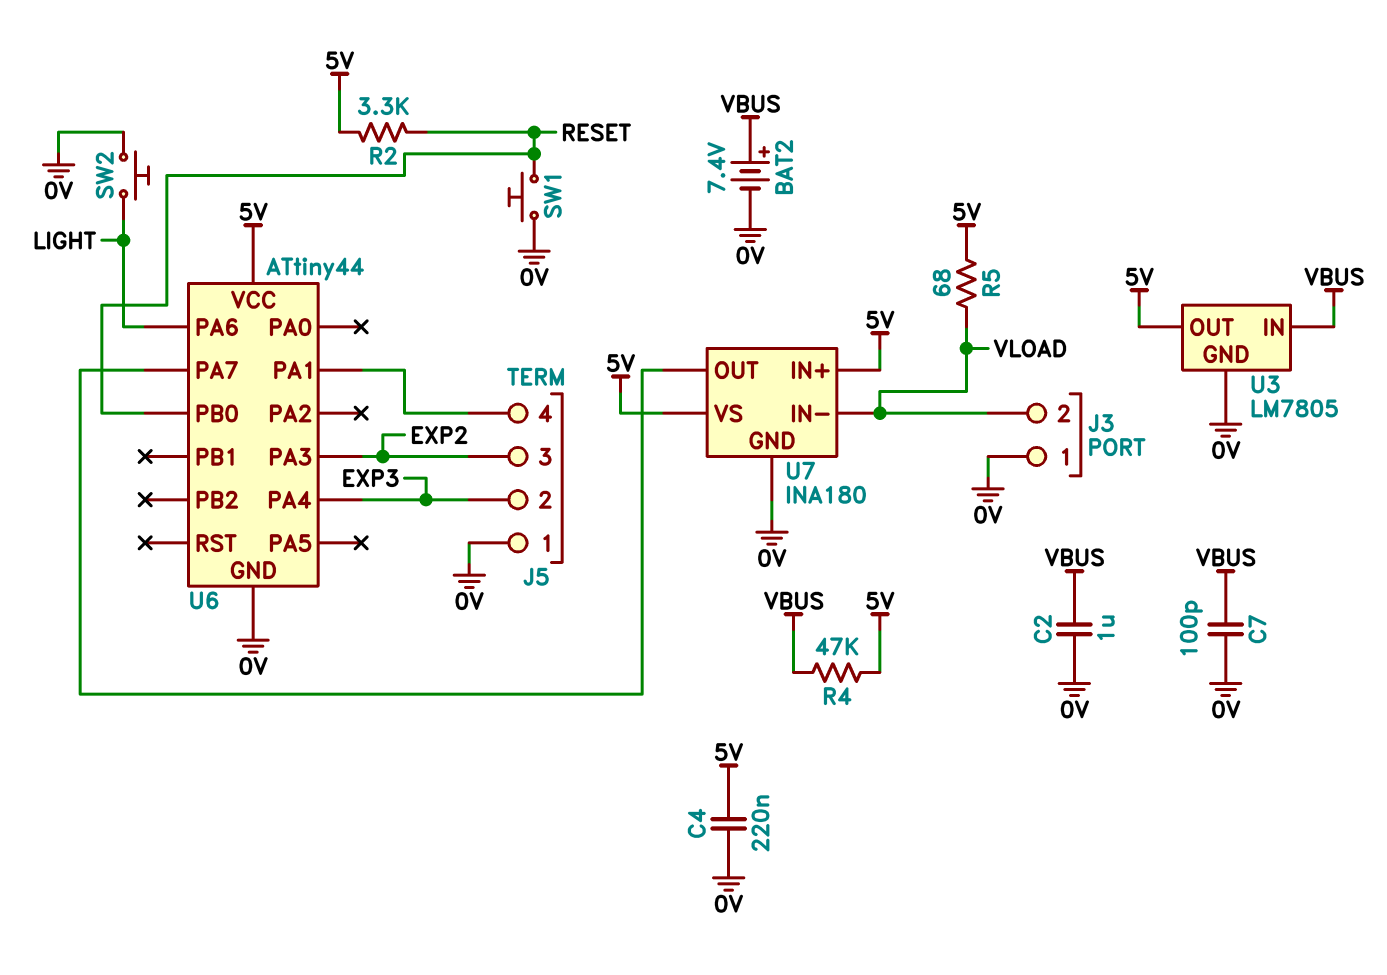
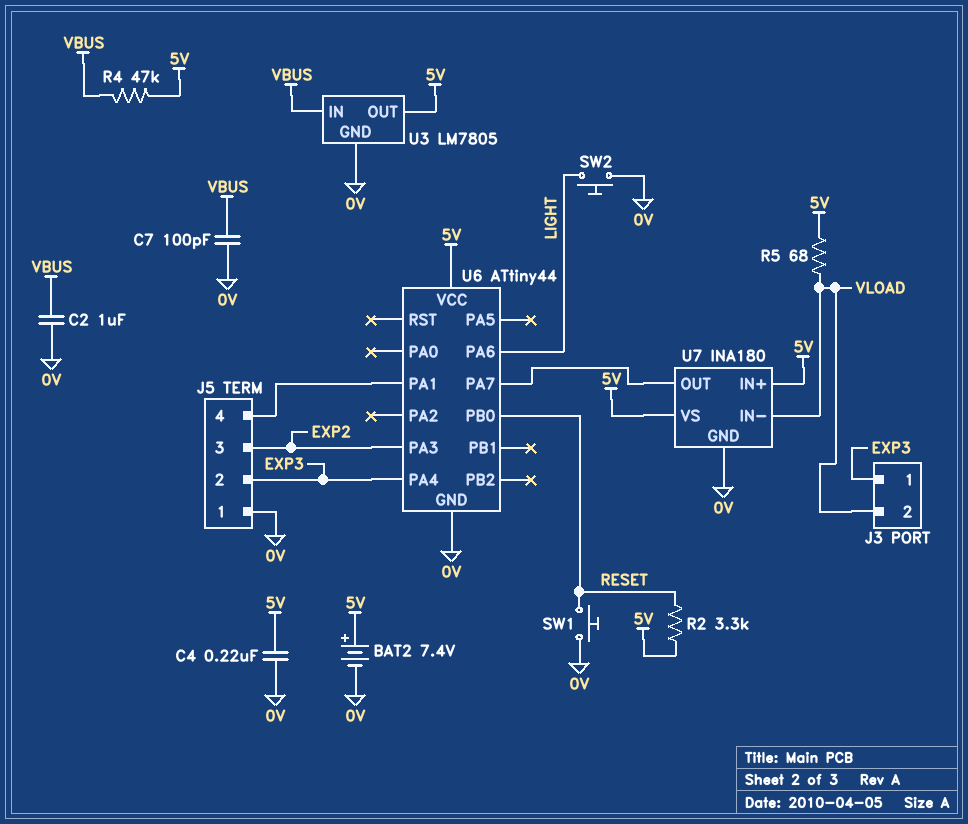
BAT2: 7.4V (plus VBUS, minus 0V) -> 7.4V (plus 5V, minus 0V)
J3 pin 1: 0V -> EXP3

